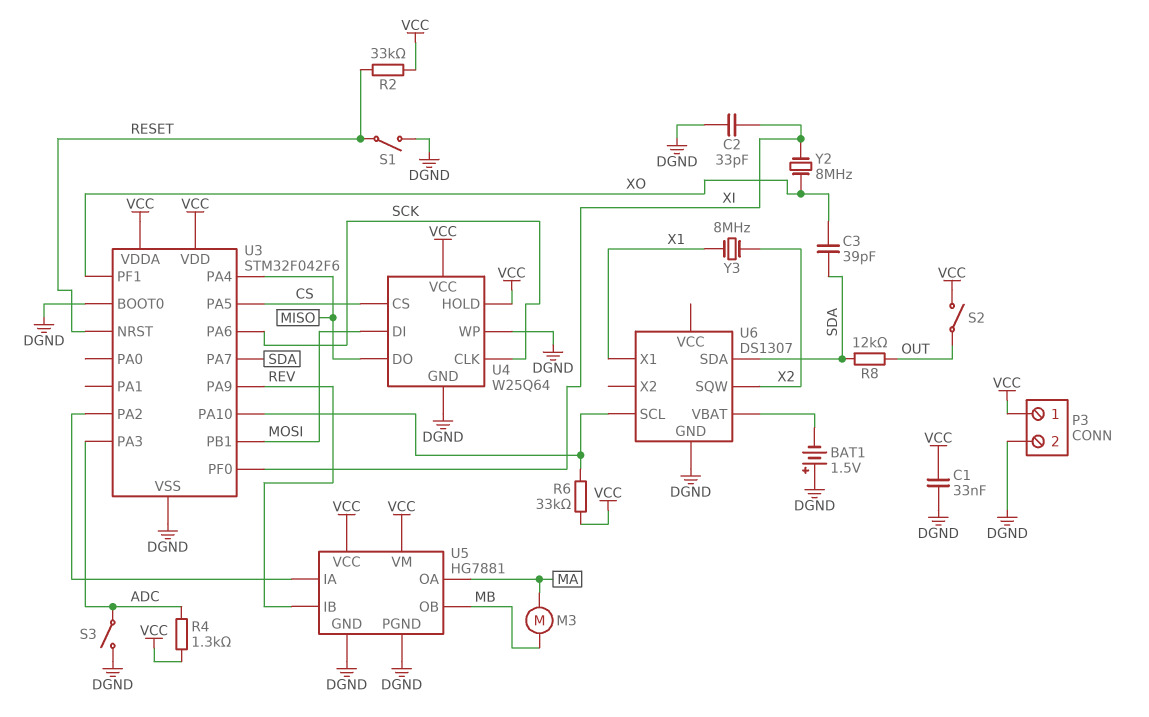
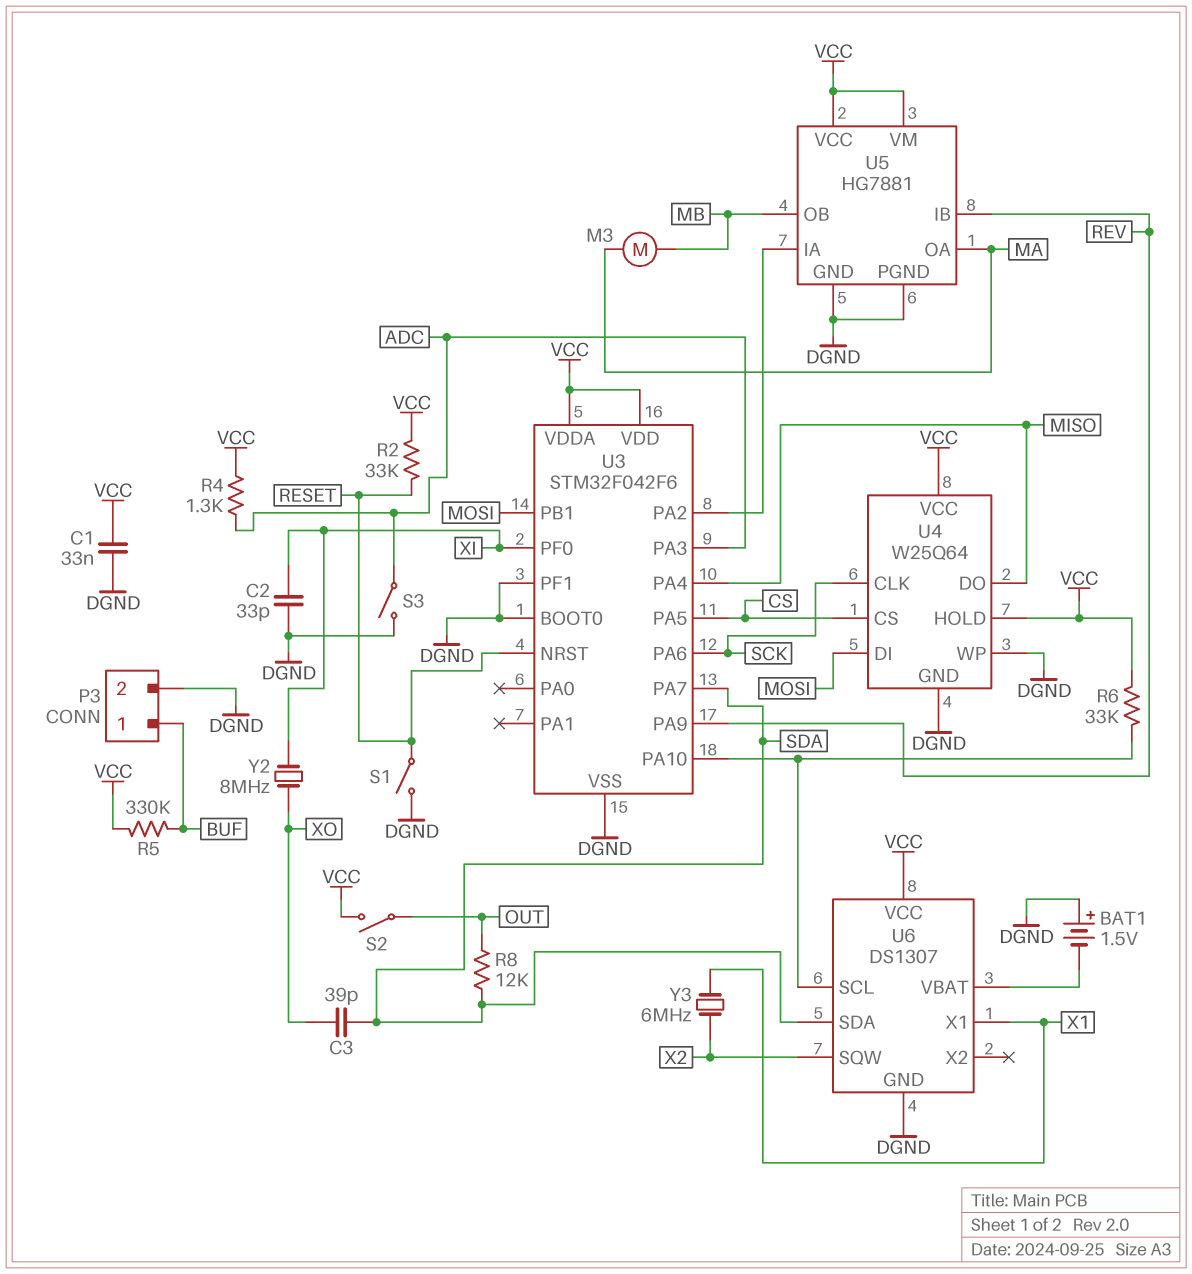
P3 pin 1: VCC -> BUF
R5: none -> 330k (BUF, VCC)
U3 pin PF1: XO -> DGND
U6 pin VCC: none -> VCC
Y3: 8MHz (X1, X2) -> 6MHz (X1, X2)

